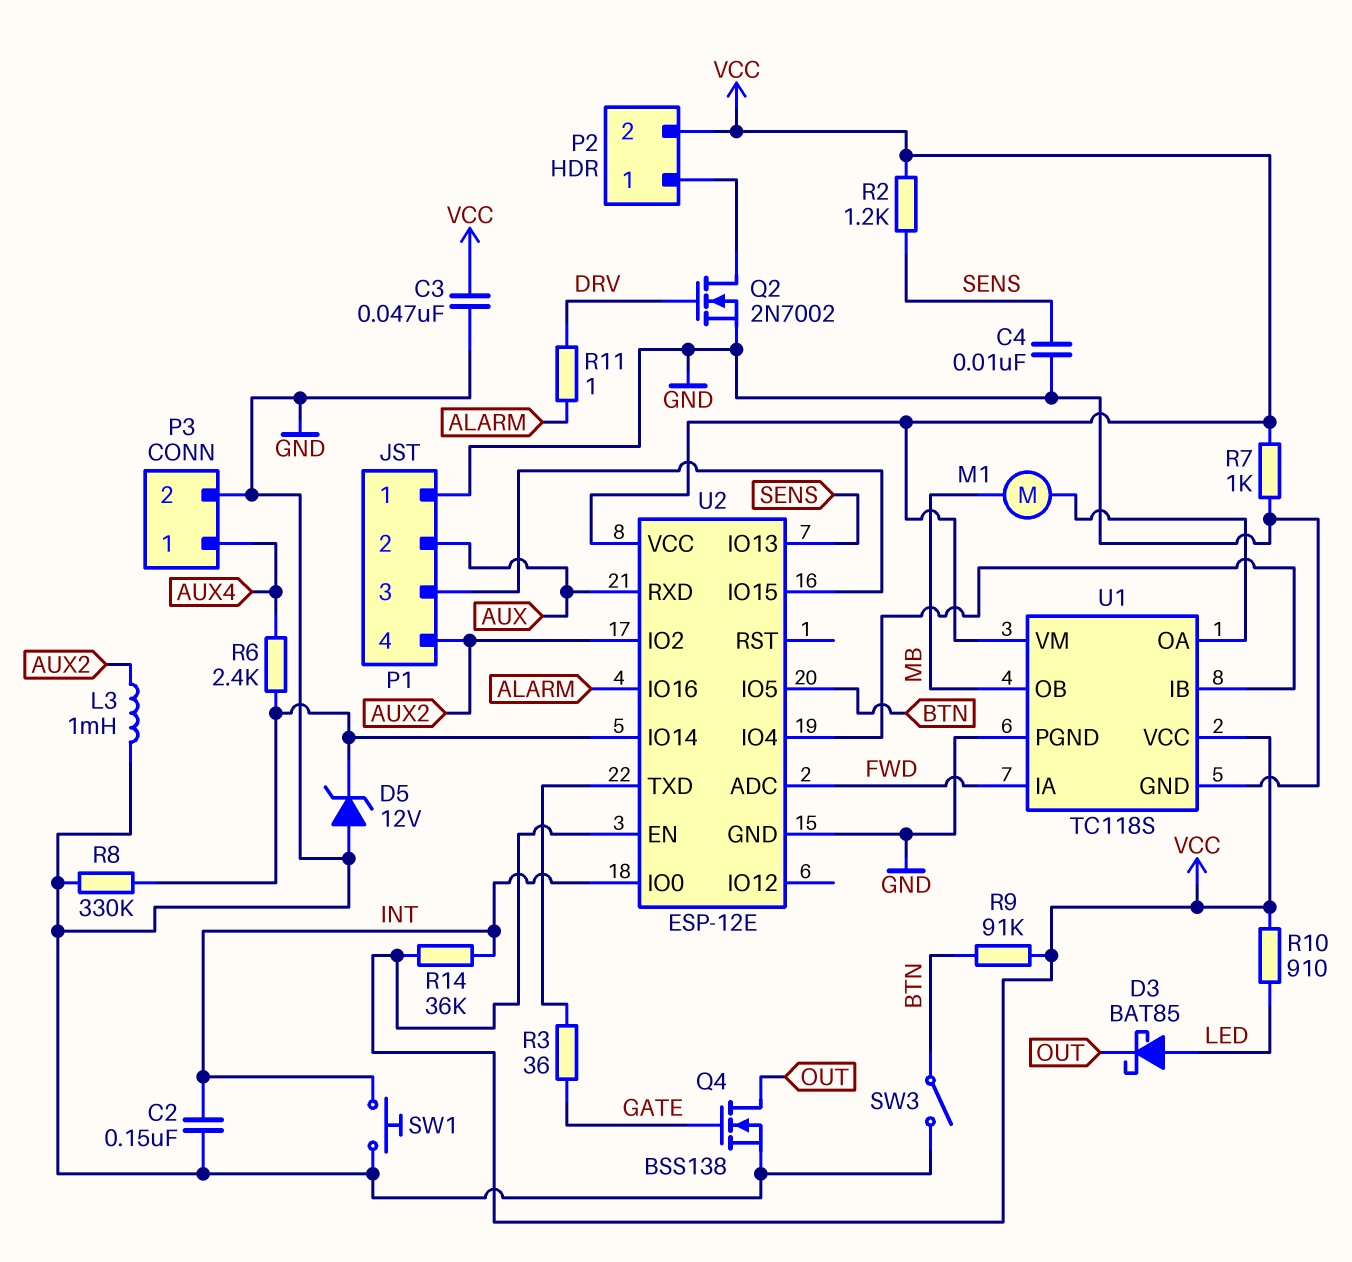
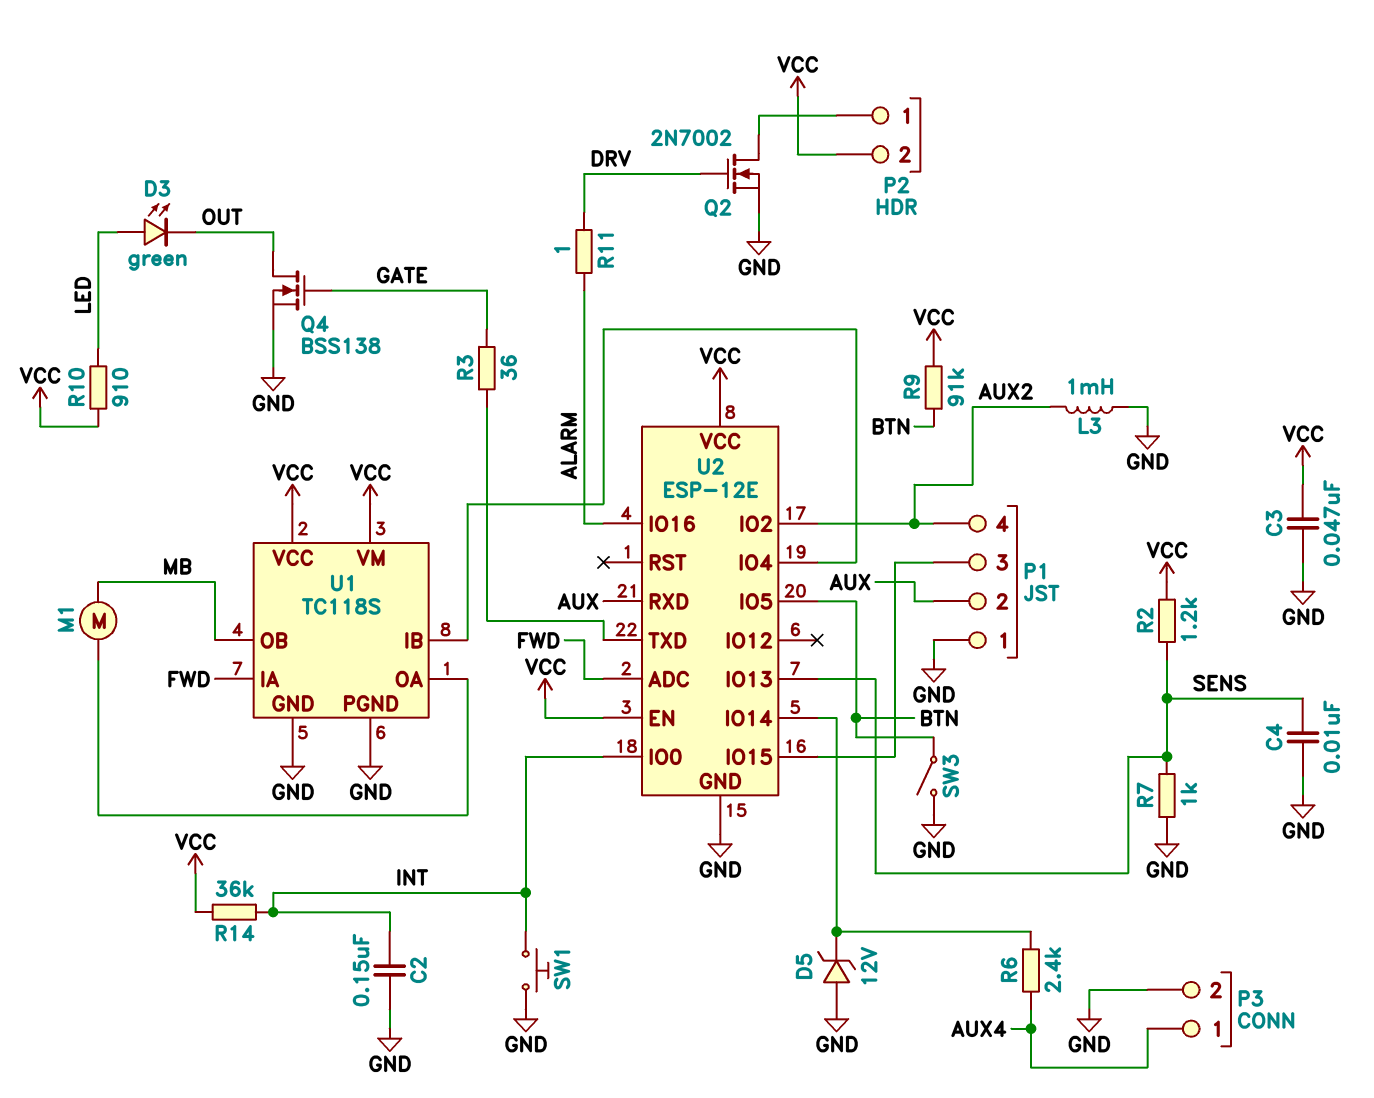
D3: schottky BAT85 (A LED, K OUT) -> LED green (A LED, K OUT)
R7: 1k (GND, VCC) -> 1k (GND, SENS)
R8: 330k (GND, U2/IO14) -> none

